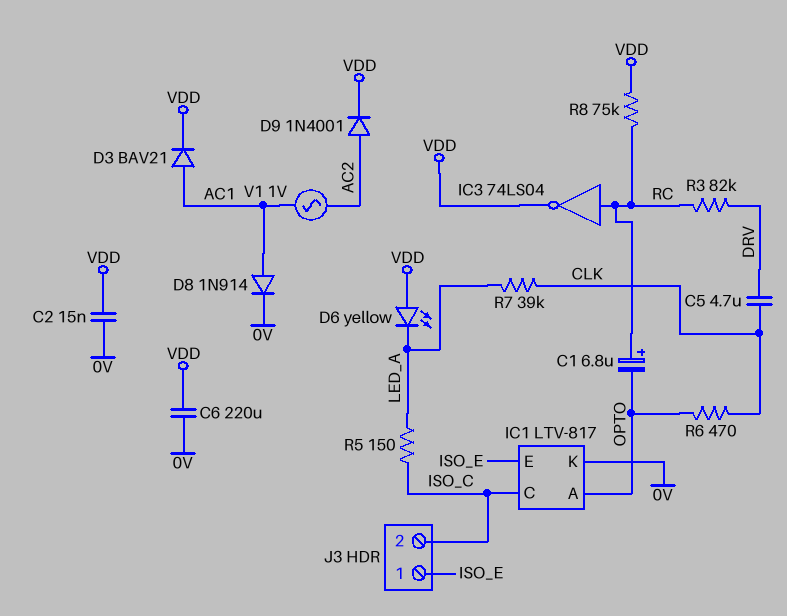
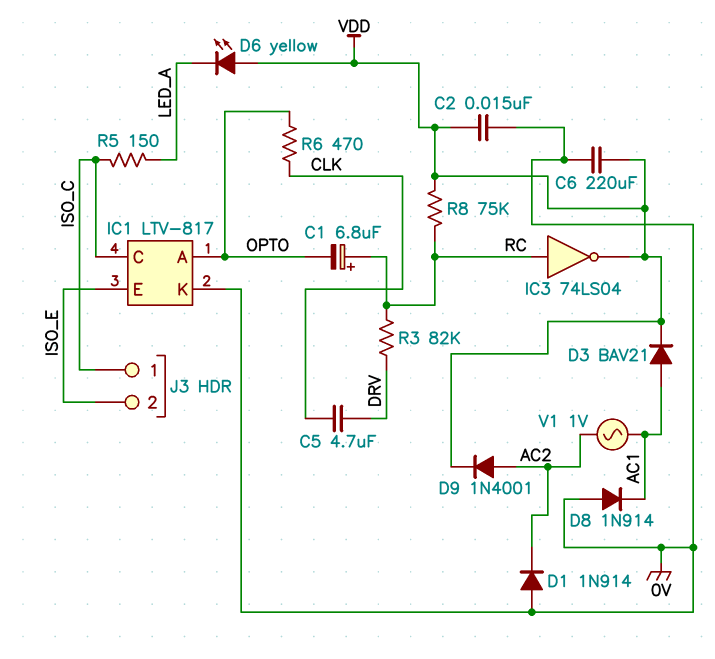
D1: none -> diode 1N914 (A 0V, K AC2)
D8: diode 1N914 (A AC1, K 0V) -> diode 1N914 (A 0V, K AC1)
J3 pin 1: ISO_E -> ISO_C
J3 pin 2: ISO_C -> ISO_E
R7: 39k (CLK, LED_A) -> none

